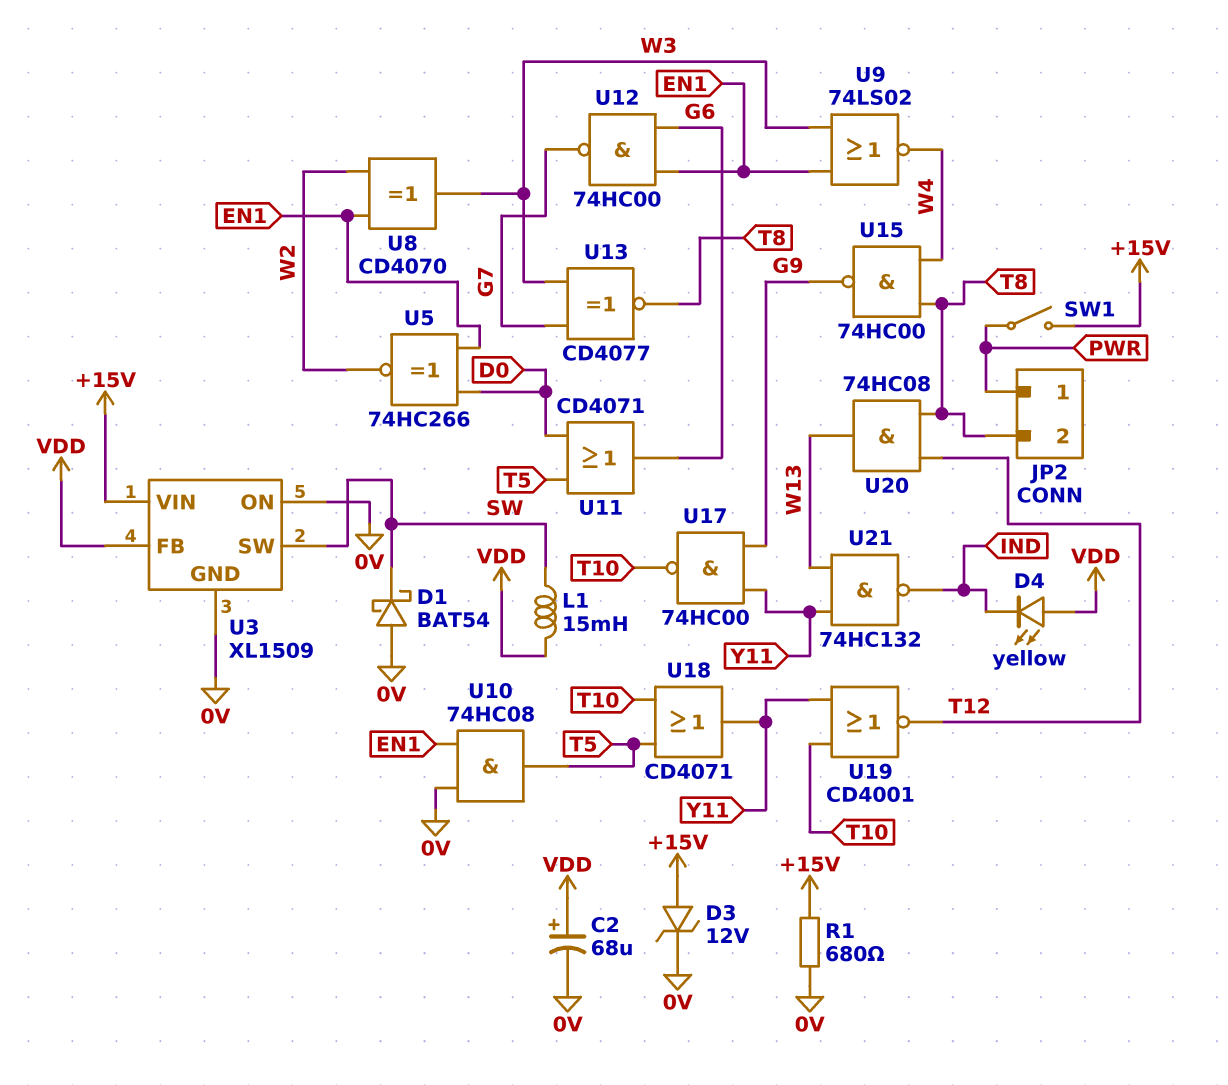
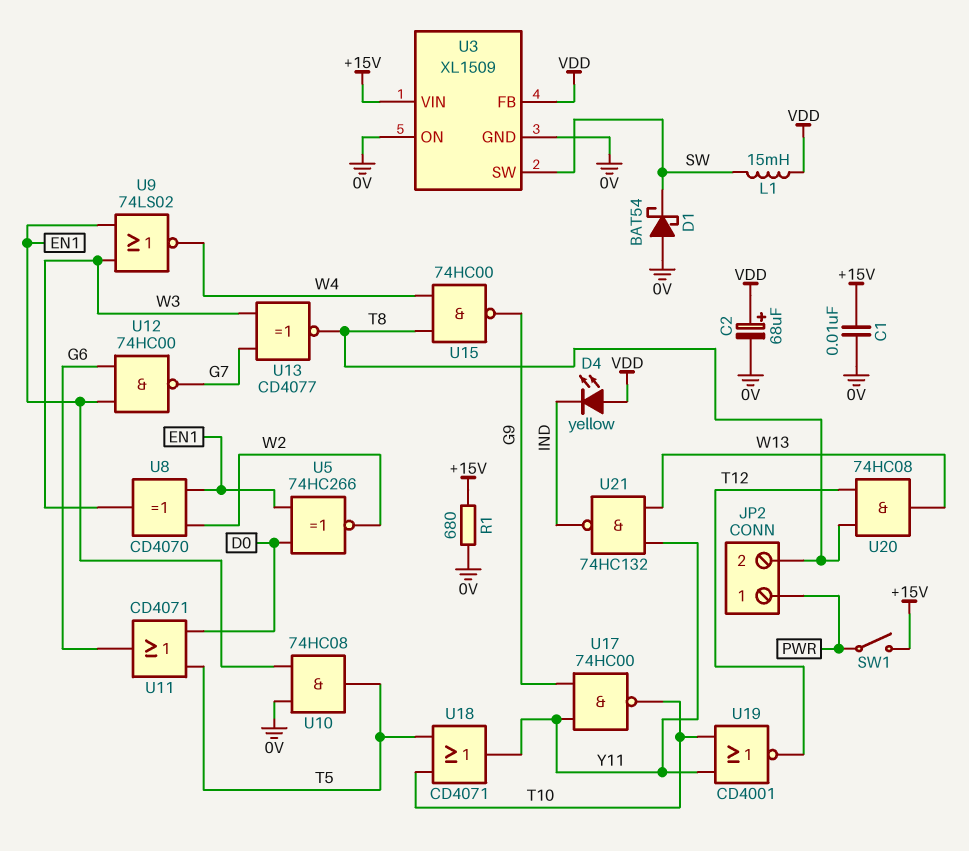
C1: none -> 10nF (+15V, 0V)
D3: zener 12V (A +15V, K 0V) -> none

